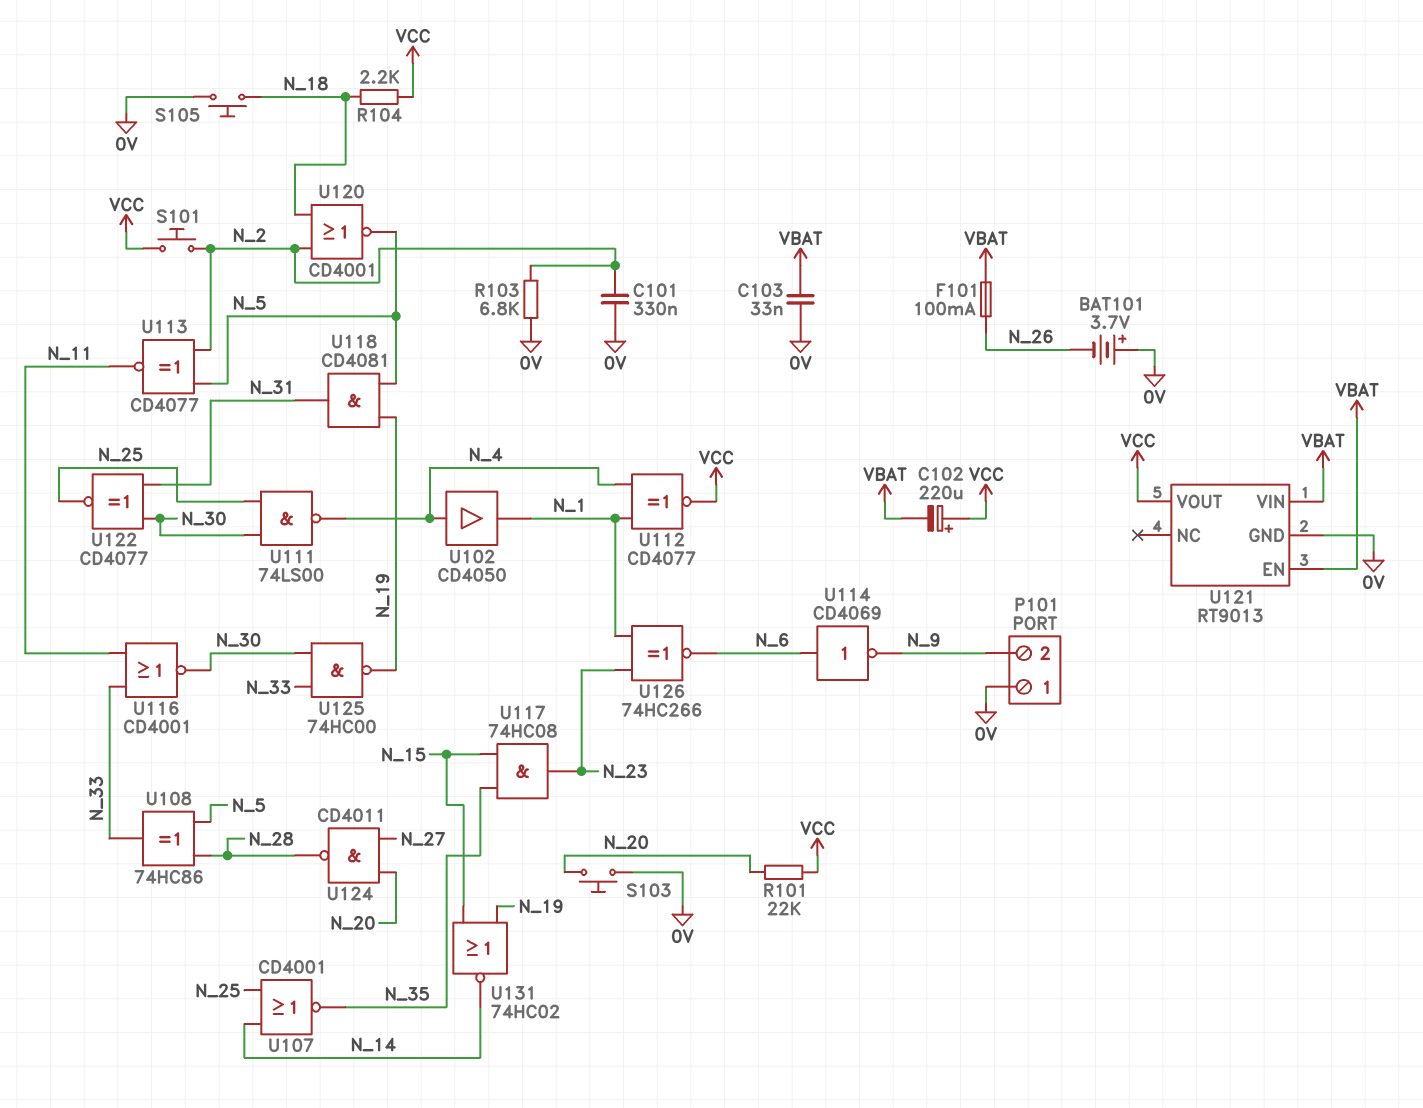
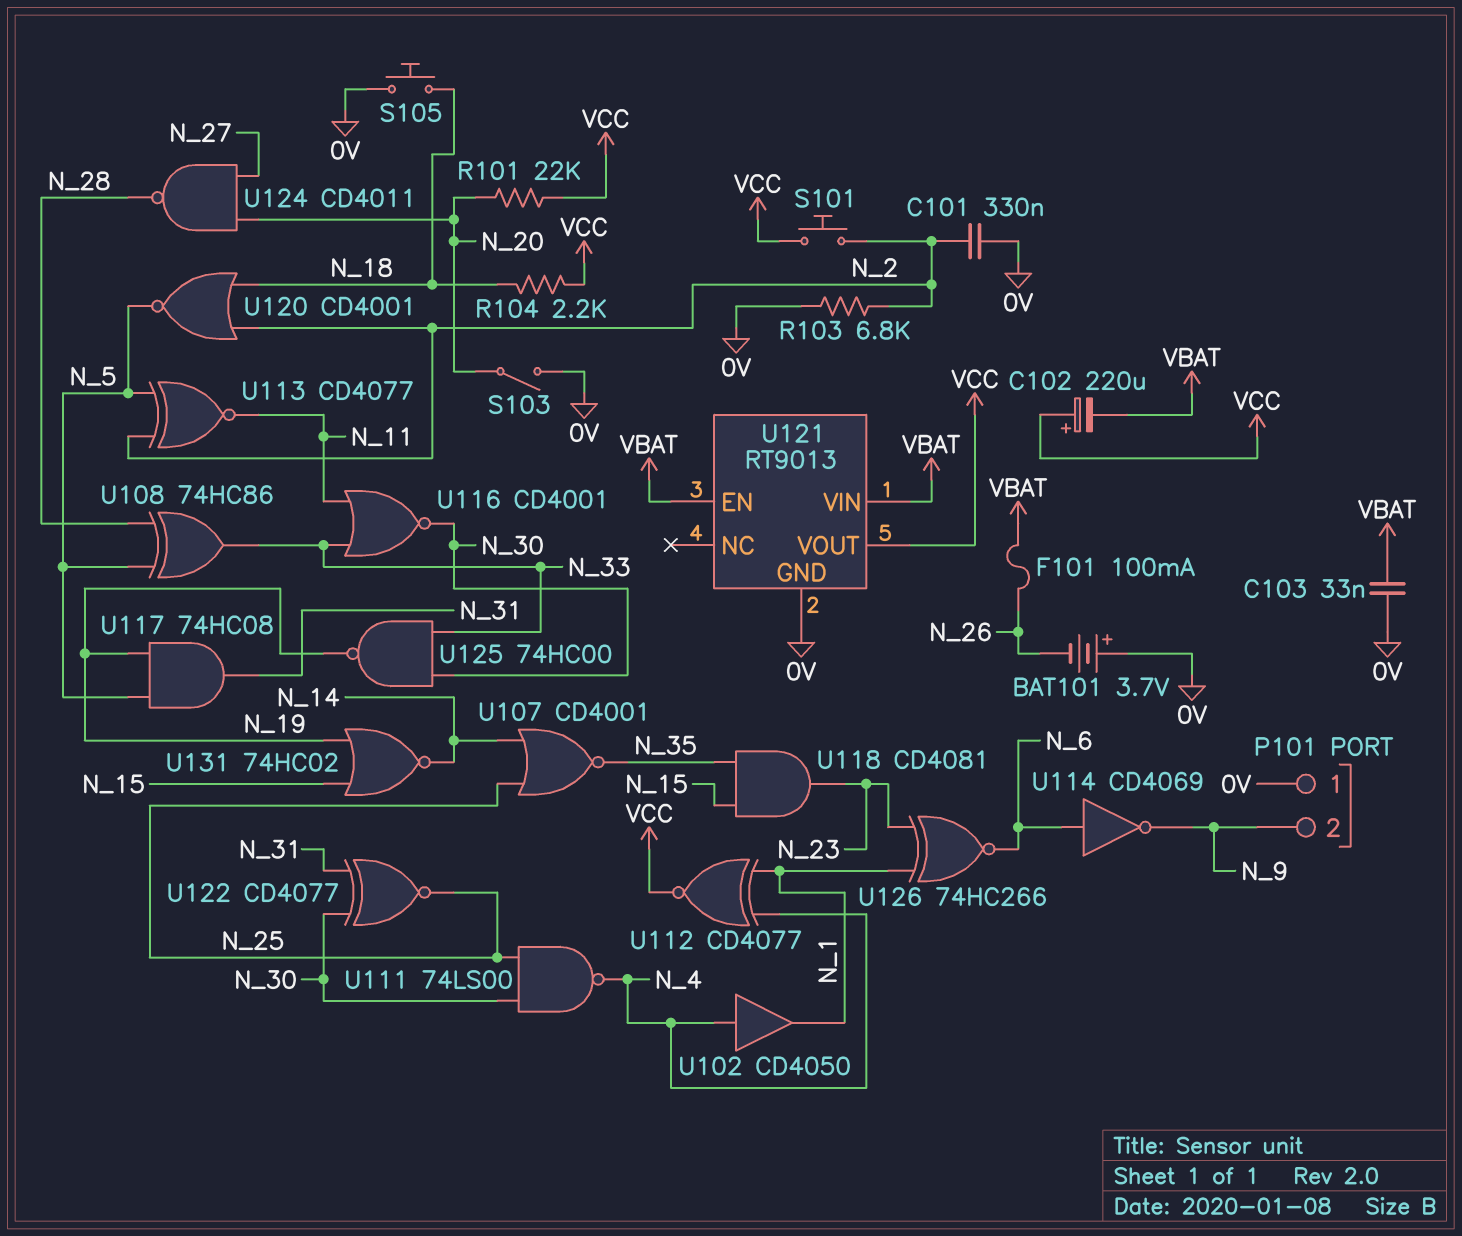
S103: button (0V, N_20) -> switch (0V, N_20)
U117: AND 74HC08 (in N_15, in N_35, out N_23) -> AND 74HC08 (in N_5, in N_19, out N_31)
U118: AND CD4081 (in N_5, in N_19, out N_31) -> AND CD4081 (in N_15, in N_35, out N_23)

